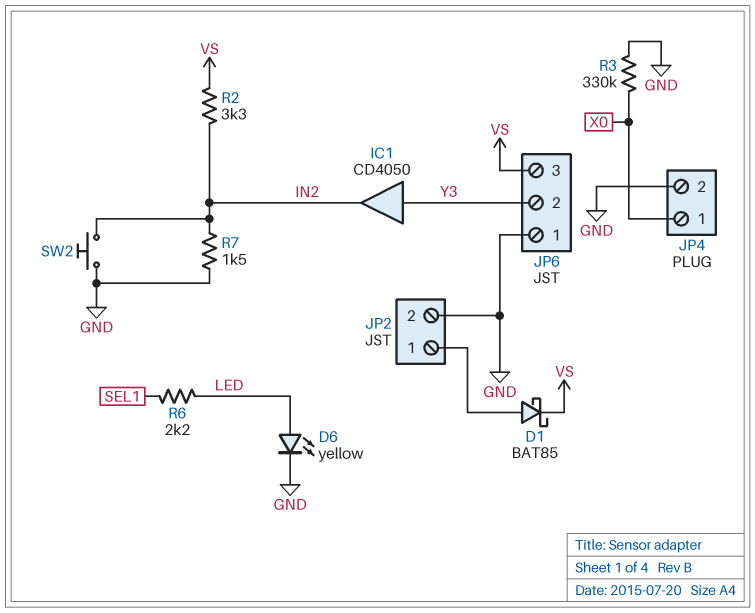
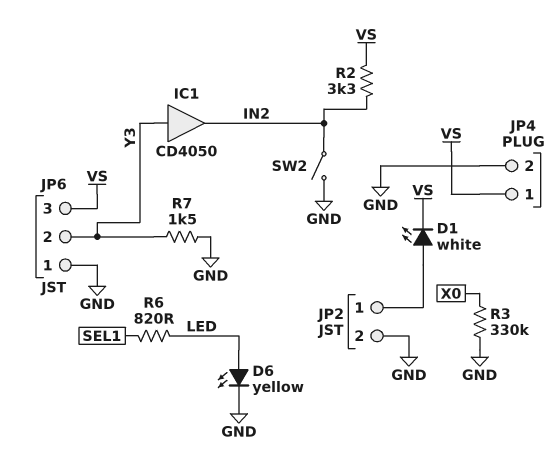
D1: schottky BAT85 (A JP2/1, K VS) -> LED white (A JP2/1, K VS)
JP4 pin 1: X0 -> VS
R6: 2.2k (LED, SEL1) -> 820 (LED, SEL1)
R7: 1.5k (GND, IN2) -> 1.5k (GND, Y3)
SW2: button (GND, IN2) -> switch (GND, IN2)

